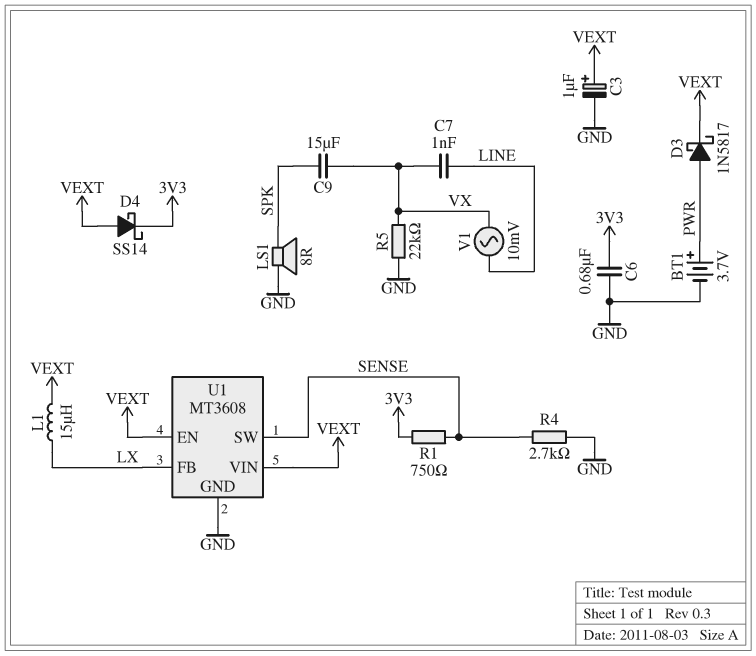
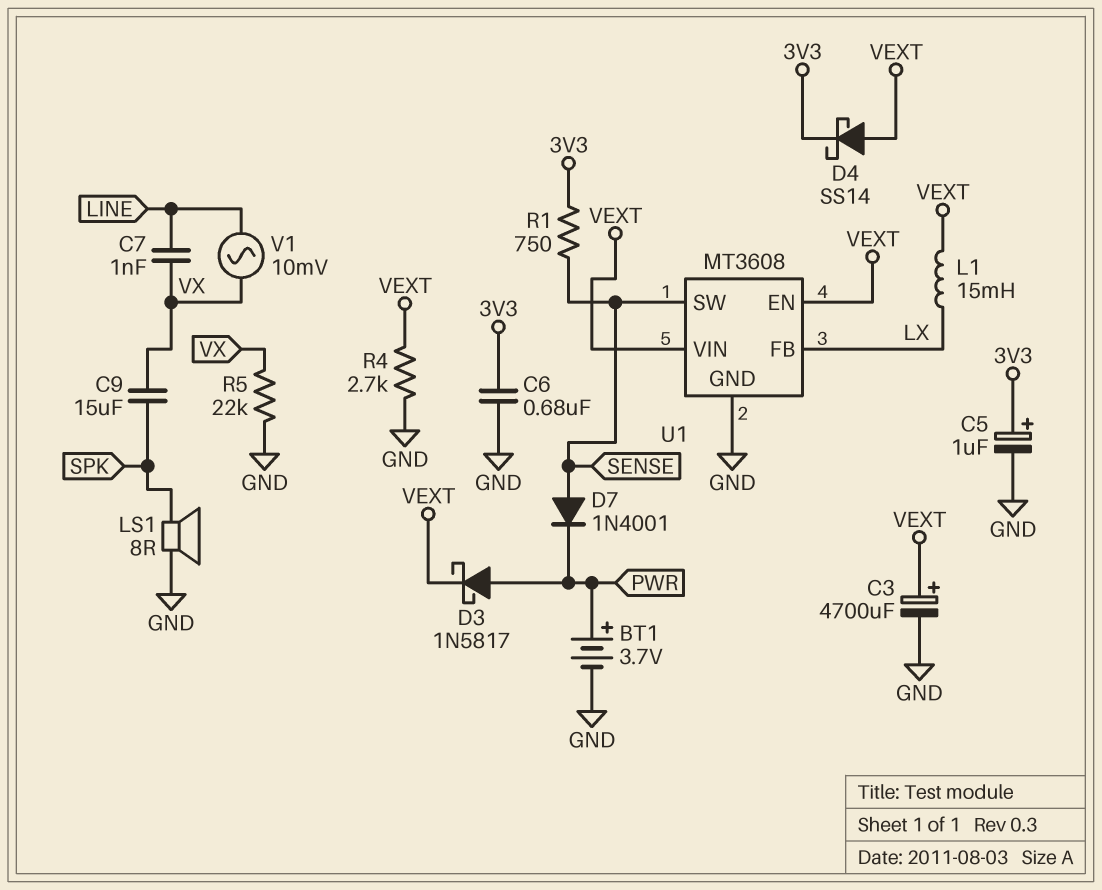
C3: 1uF (plus VEXT, minus GND) -> 4700uF (plus VEXT, minus GND)
C5: none -> 1uF (plus 3V3, minus GND)
D7: none -> diode 1N4001 (A SENSE, K PWR)
L1: 15uH (LX, VEXT) -> 15mH (LX, VEXT)
R4: 2.7k (GND, SENSE) -> 2.7k (GND, VEXT)

